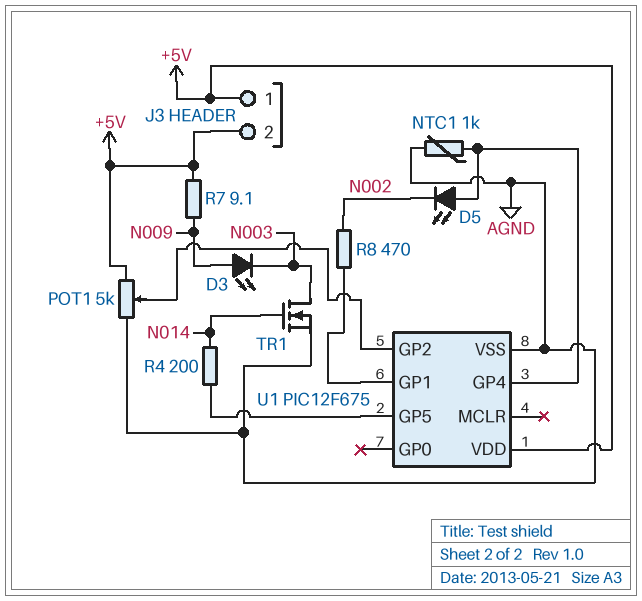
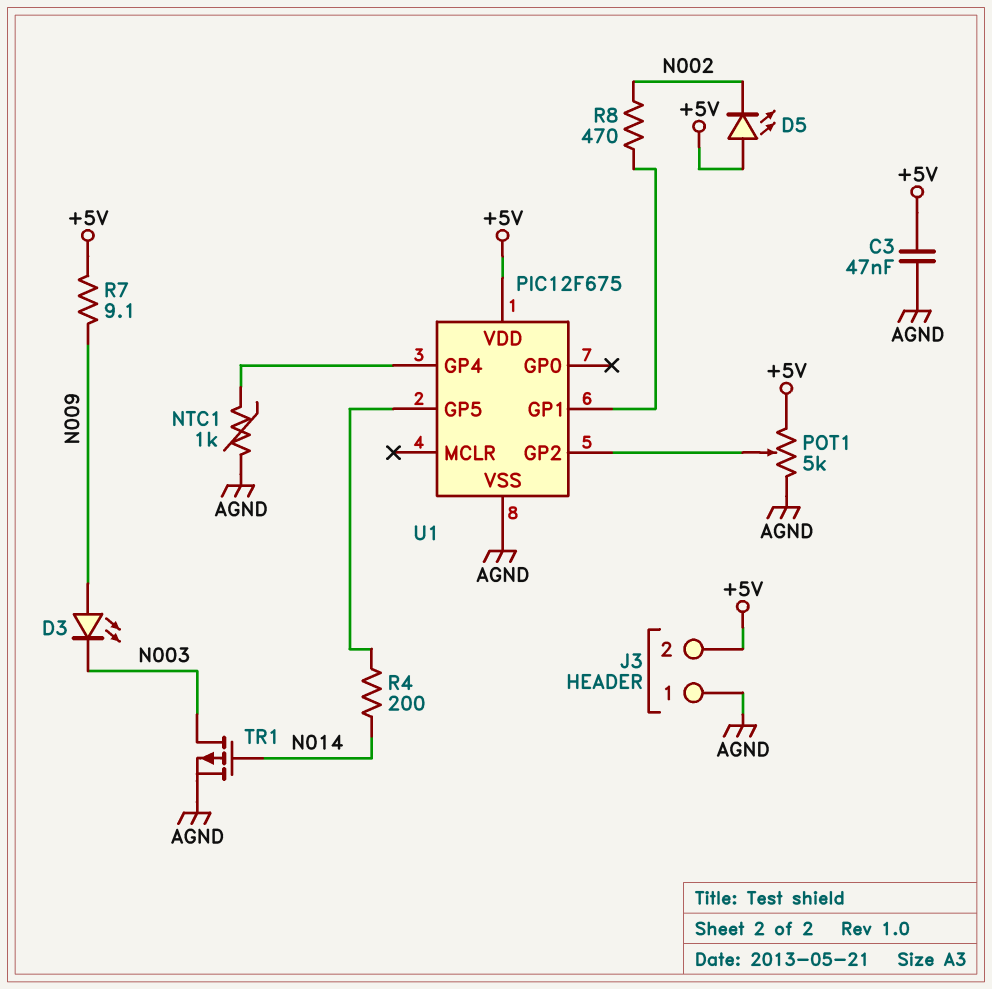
C3: none -> 47nF (+5V, AGND)
D5: LED (A U1/GP4, K N002) -> LED (A +5V, K N002)
J3 pin 1: +5V -> AGND
TR1: NMOS (G N014, D N003, S AGND) -> PMOS (G N014, D N003, S AGND)

